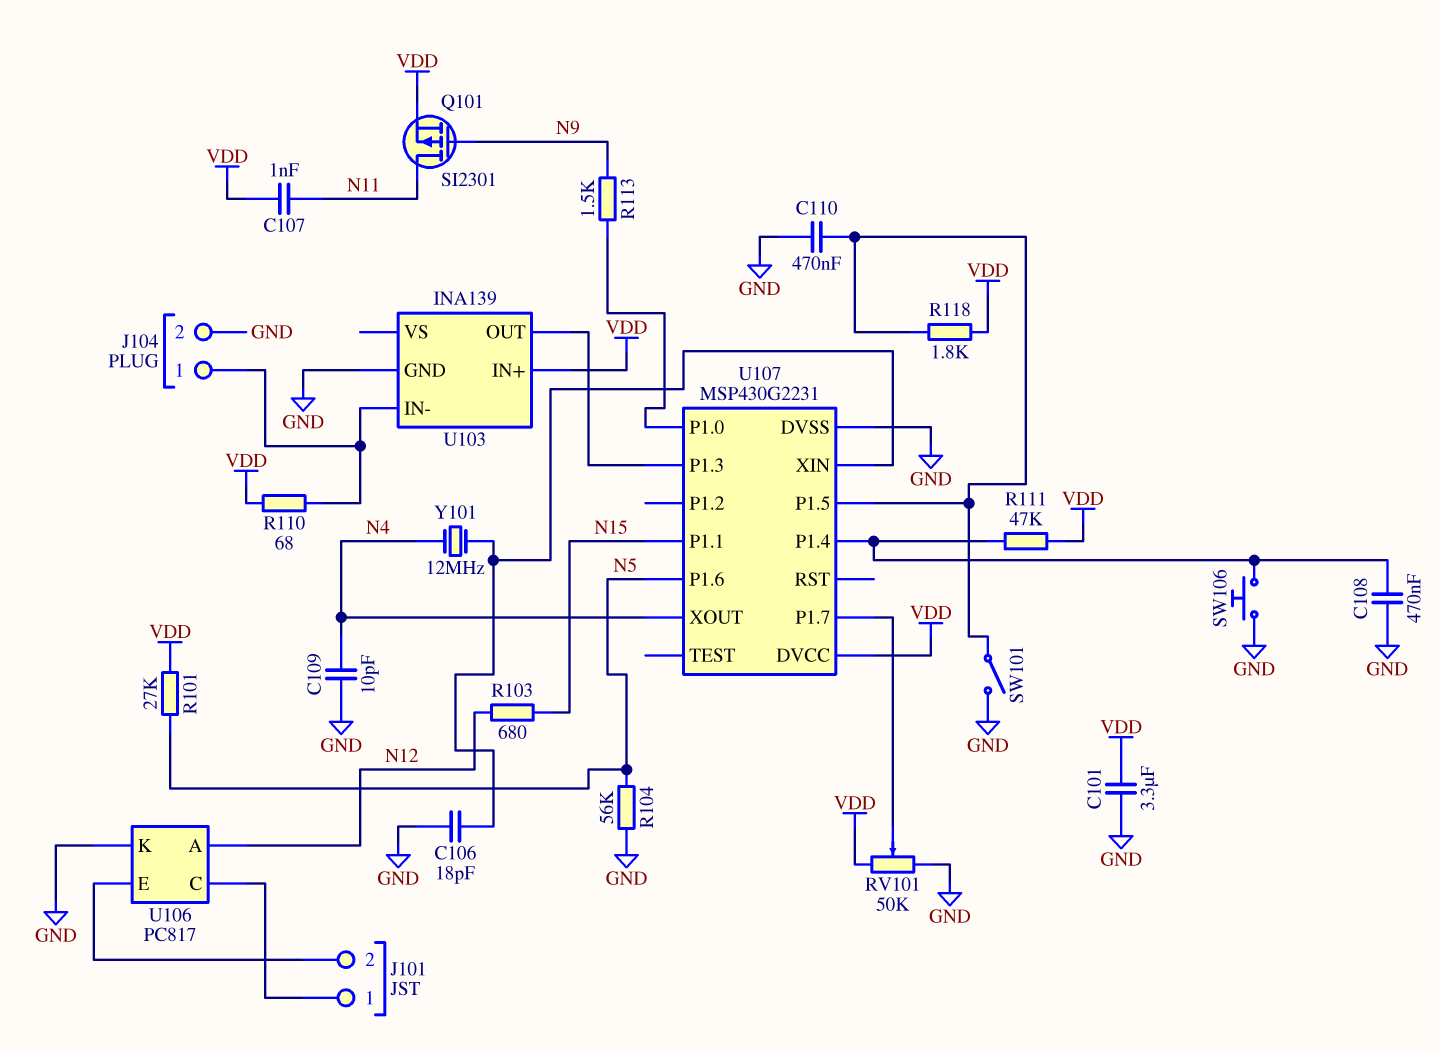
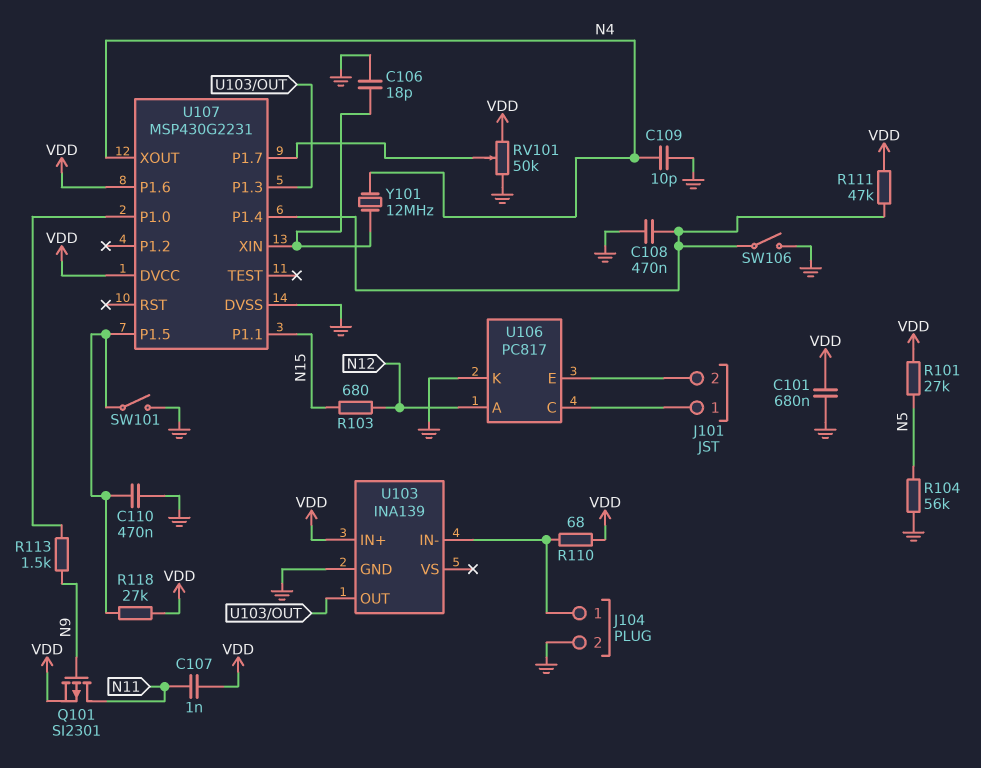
C101: 3.3uF (GND, VDD) -> 680nF (GND, VDD)
R118: 1.8k (U107/P1.5, VDD) -> 27k (U107/P1.5, VDD)
SW106: button (GND, U107/P1.4) -> switch (GND, U107/P1.4)
U107 pin P1.6: N5 -> VDD

